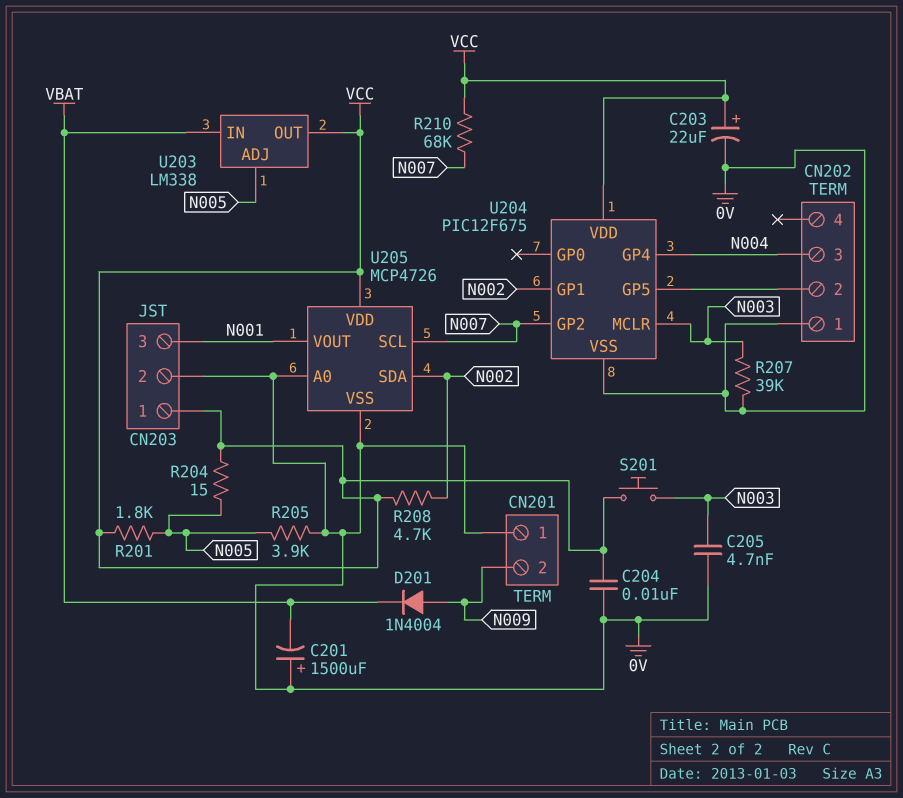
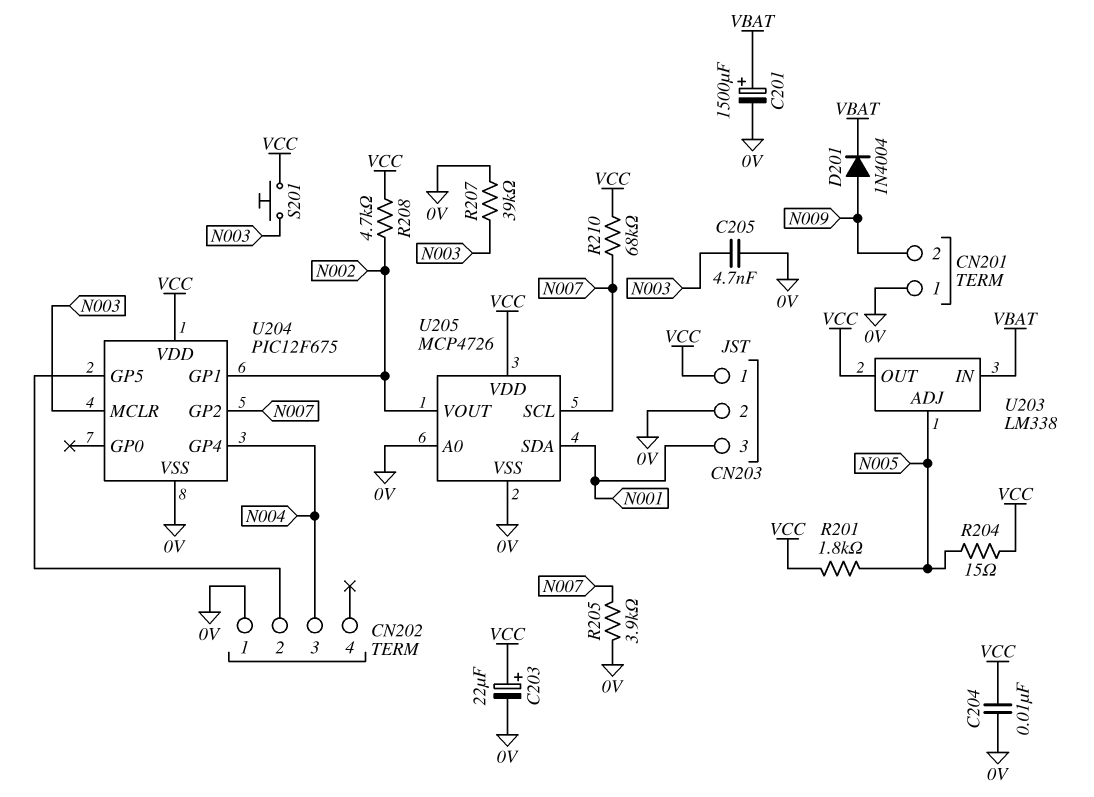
C201: 1500uF (plus 0V, minus VBAT) -> 1500uF (plus VBAT, minus 0V)
R205: 3.9k (0V, N005) -> 3.9k (0V, N007)
U205 pin SDA: N002 -> N001
U205 pin VOUT: N001 -> N002

